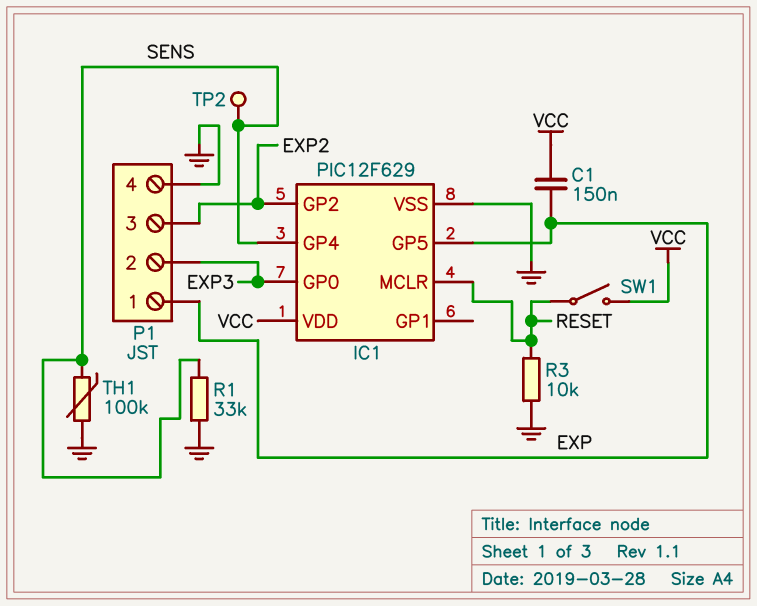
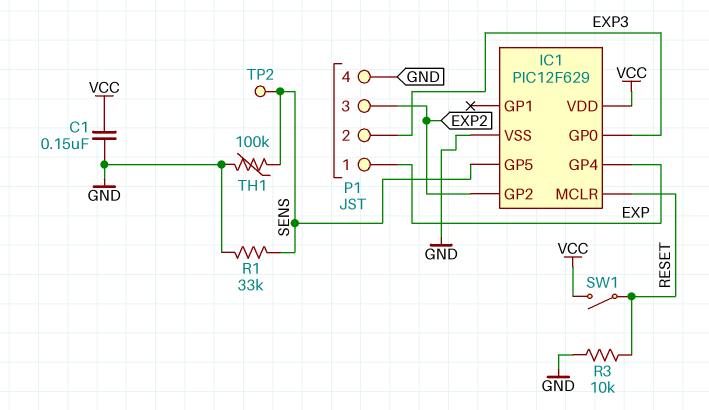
C1: 150nF (EXP, VCC) -> 150nF (GND, VCC)
IC1 pin GP4: SENS -> EXP
IC1 pin GP5: EXP -> SENS

